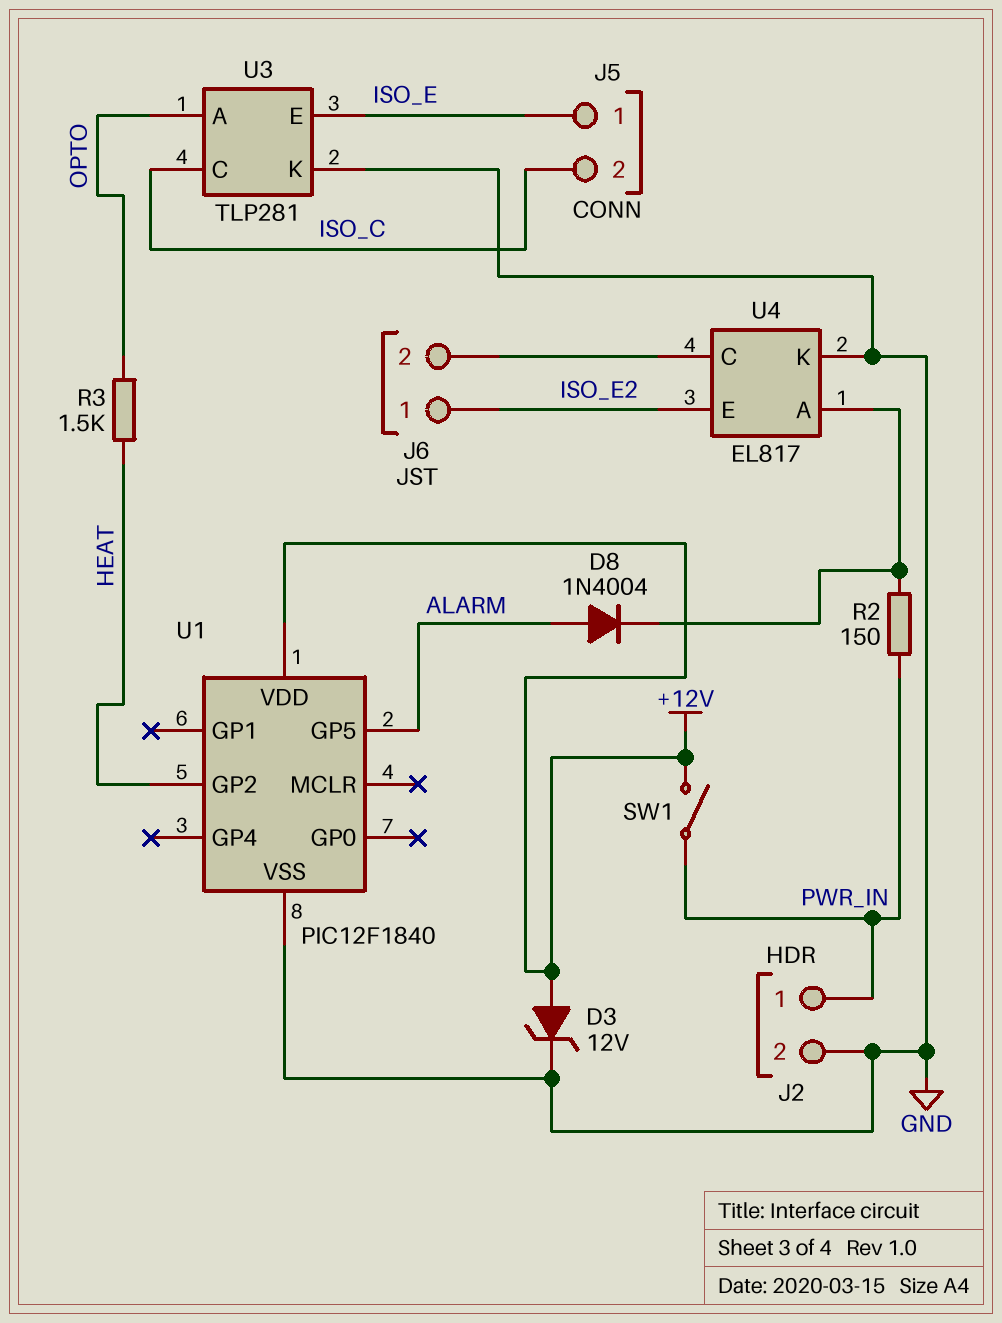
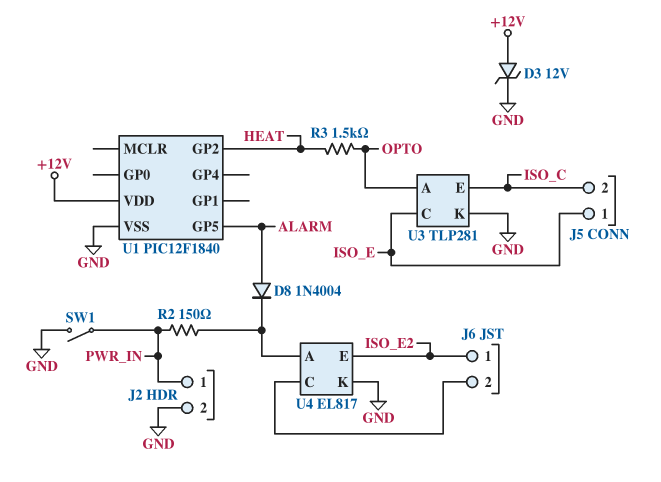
SW1: switch (+12V, PWR_IN) -> switch (GND, PWR_IN)
U3 pin C: ISO_C -> ISO_E
U3 pin E: ISO_E -> ISO_C

